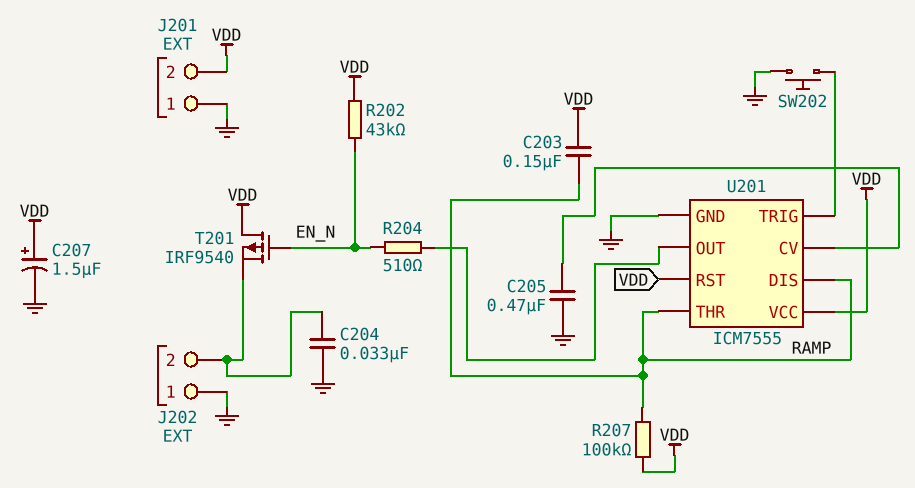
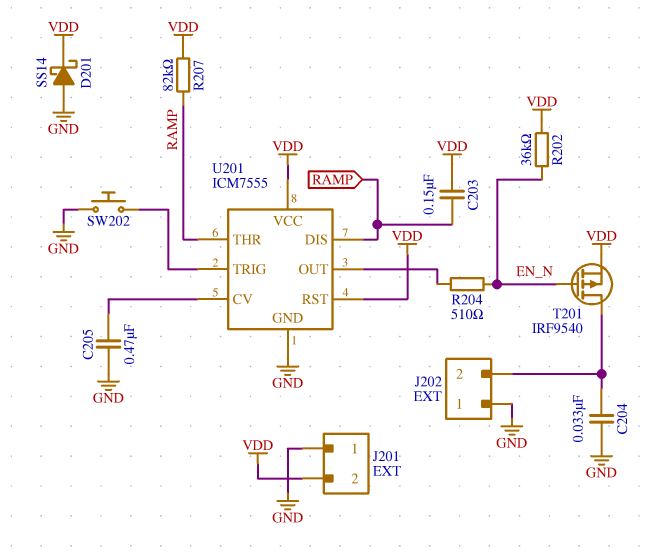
C207: 1.5uF (plus VDD, minus GND) -> none
D201: none -> schottky SS14 (A GND, K VDD)
R202: 43k (EN_N, VDD) -> 36k (EN_N, VDD)
R207: 100k (RAMP, VDD) -> 82k (RAMP, VDD)
T201: PMOS IRF9540 (G EN_N, D VDD, S J202/2) -> PMOS IRF9540 (G EN_N, D J202/2, S VDD)

